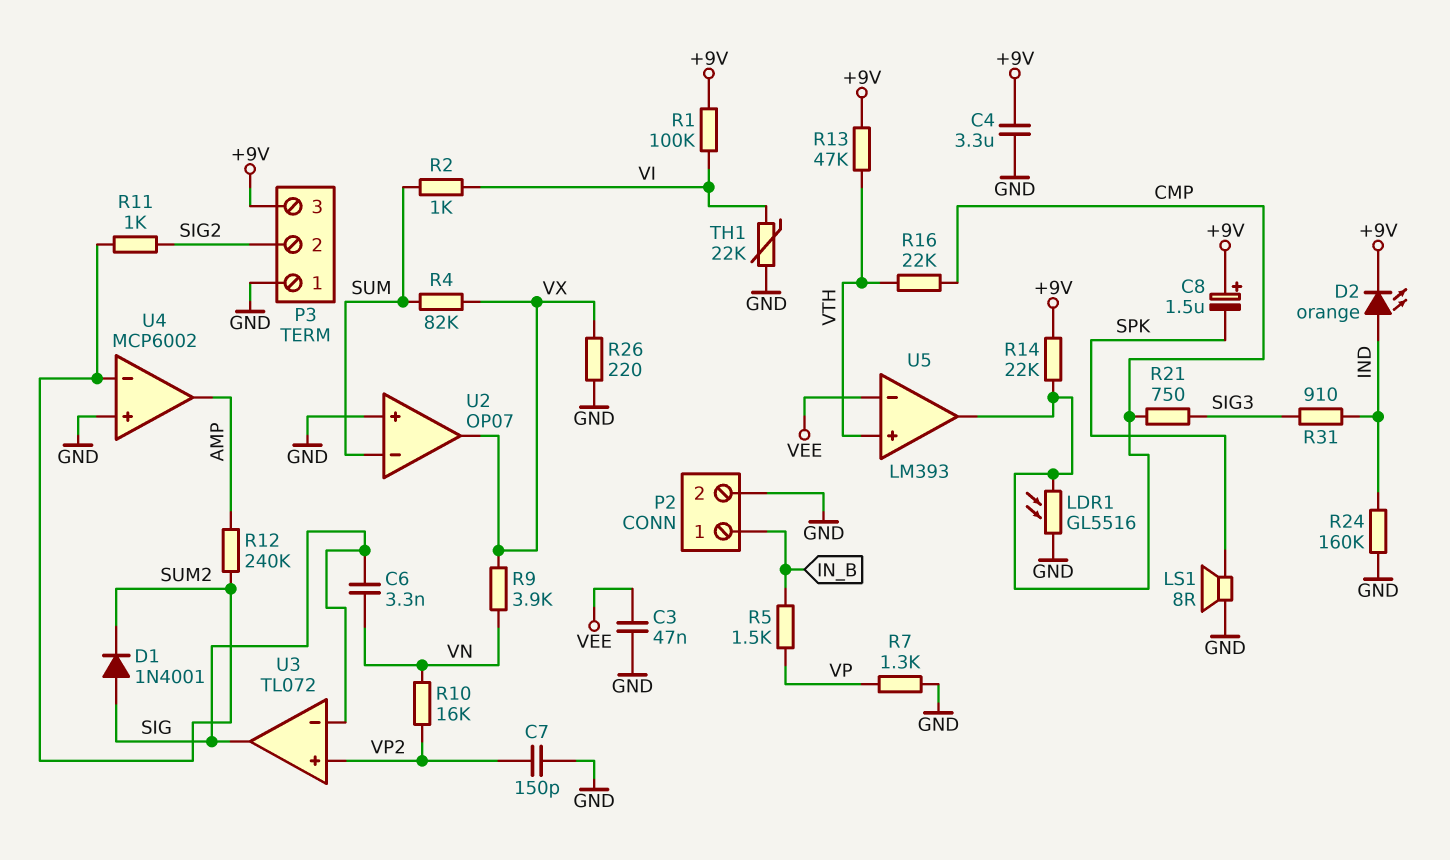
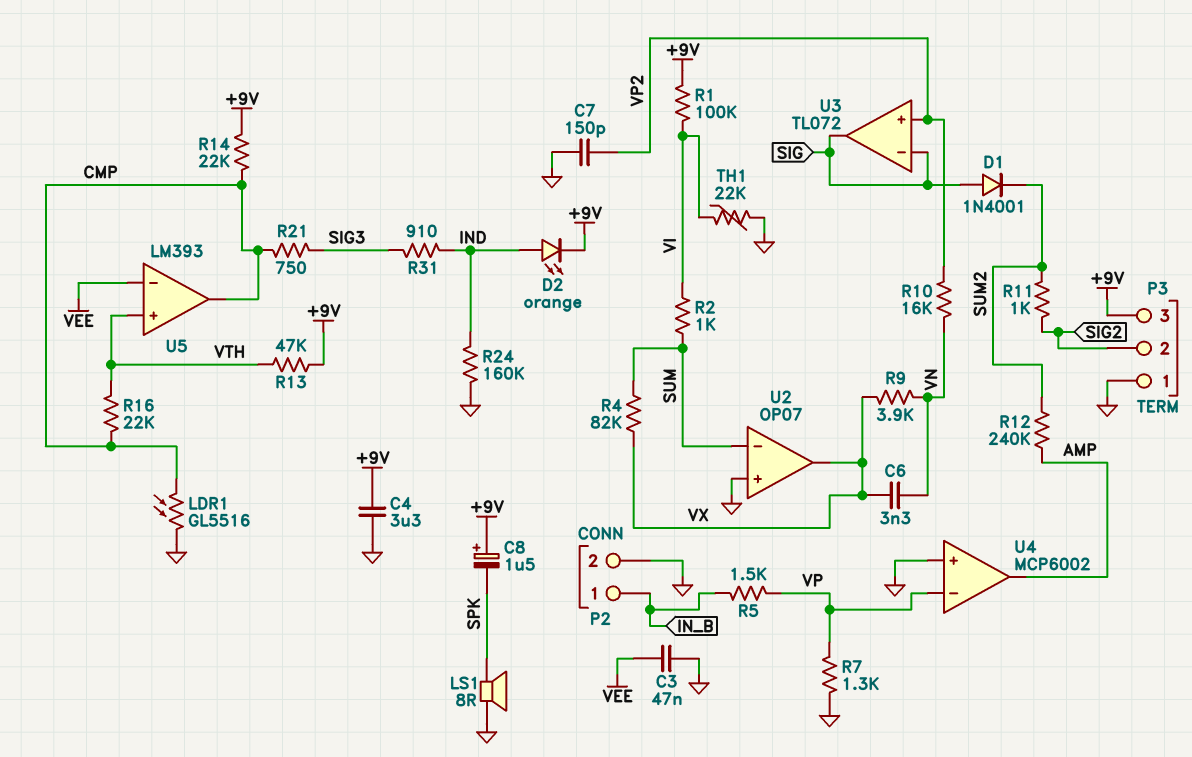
C6: 3.3nF (SIG, VN) -> 3.3nF (VN, VX)
R26: 220 (GND, VX) -> none
U4 pin in-: SUM2 -> VP

